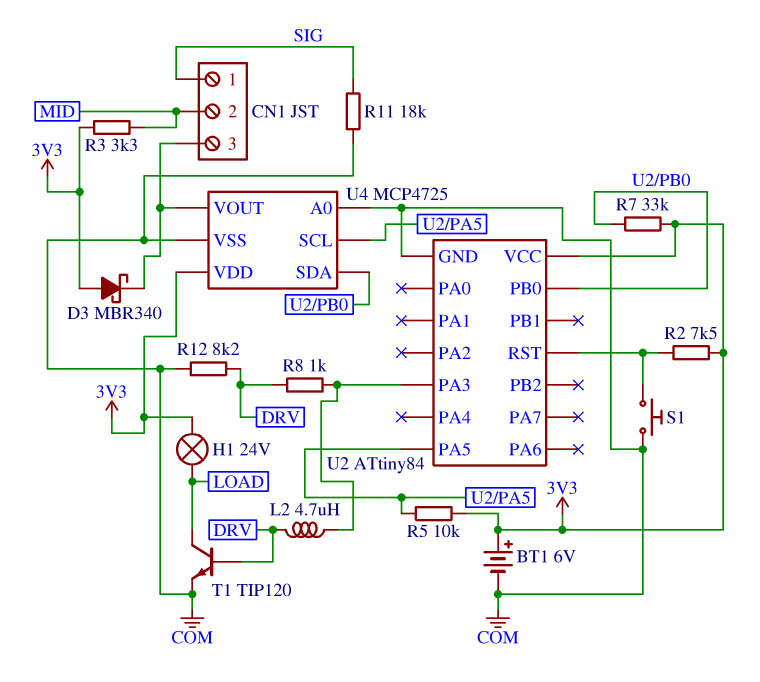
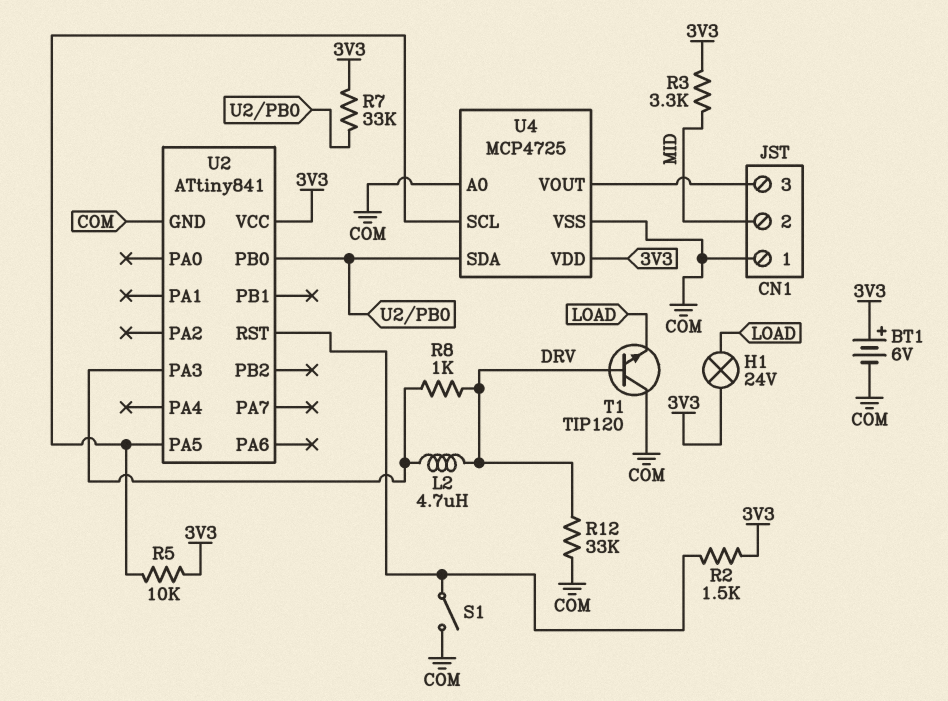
CN1 pin 1: SIG -> COM
D3: schottky MBR340 (A 3V3, K CN1/3) -> none
R2: 7.5k (3V3, U2/RST) -> 1.5k (3V3, U2/RST)
R11: 18k (COM, SIG) -> none
R12: 8.2k (COM, DRV) -> 33k (COM, DRV)
S1: button (COM, U2/RST) -> switch (COM, U2/RST)
T1: NPN TIP120 (B DRV, C LOAD, E COM) -> NPN TIP120 (B DRV, C COM, E LOAD)
U2: ATtiny84 -> ATtiny841

